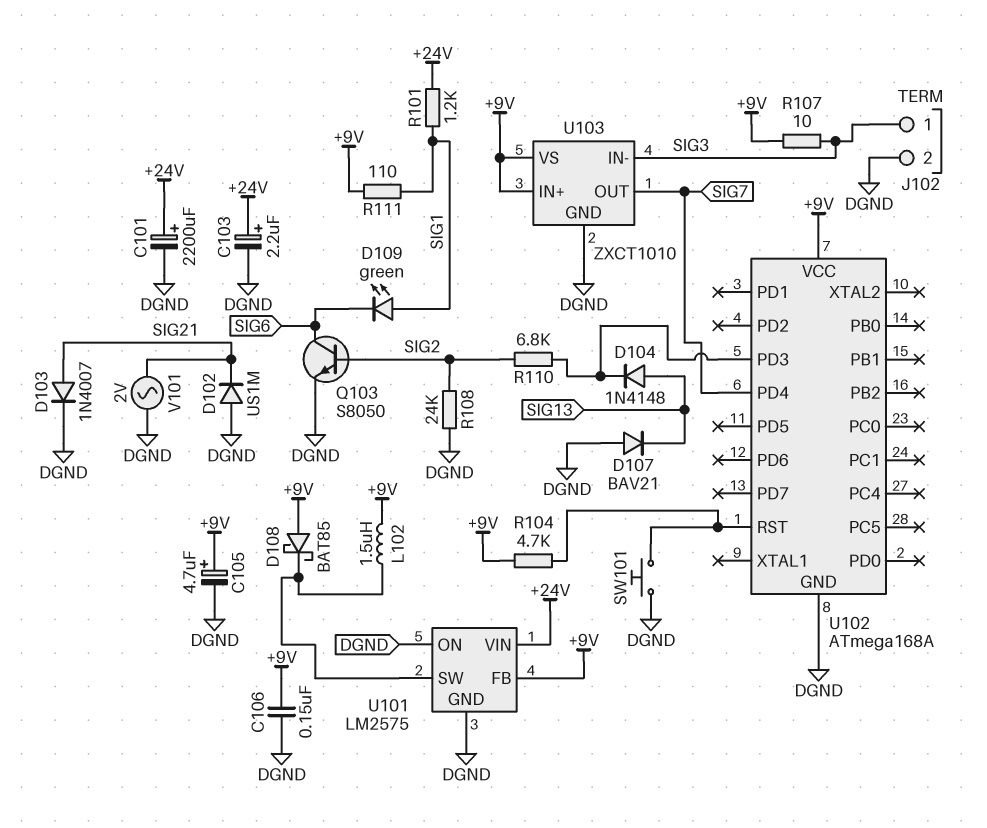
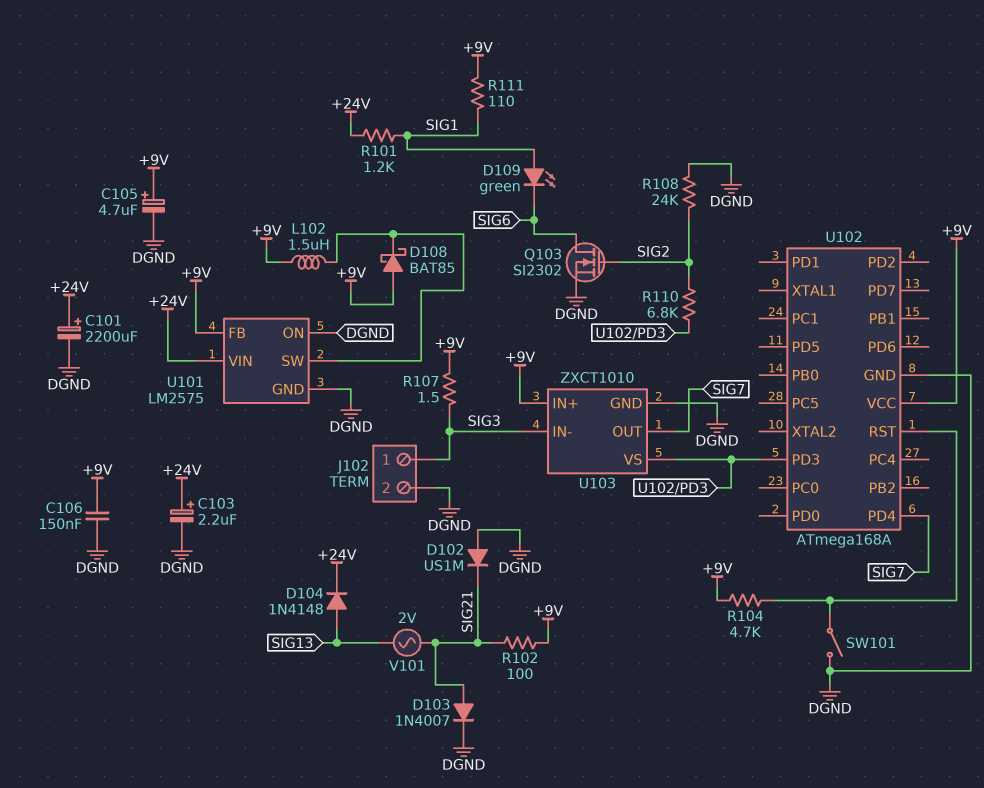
D104: diode 1N4148 (A SIG13, K U102/PD3) -> diode 1N4148 (A SIG13, K +24V)
D107: diode BAV21 (A DGND, K SIG13) -> none
Q103: NPN S8050 (B SIG2, C SIG6, E DGND) -> NMOS SI2302 (G SIG2, D SIG6, S DGND)
R102: none -> 100 (+9V, SIG21)
R107: 10 (+9V, SIG3) -> 1.5 (+9V, SIG3)
SW101: button (DGND, U102/RST) -> switch (DGND, U102/RST)
U103 pin VS: +9V -> U102/PD3
V101: AC 2V (DGND, SIG21) -> AC 2V (SIG13, SIG21)

